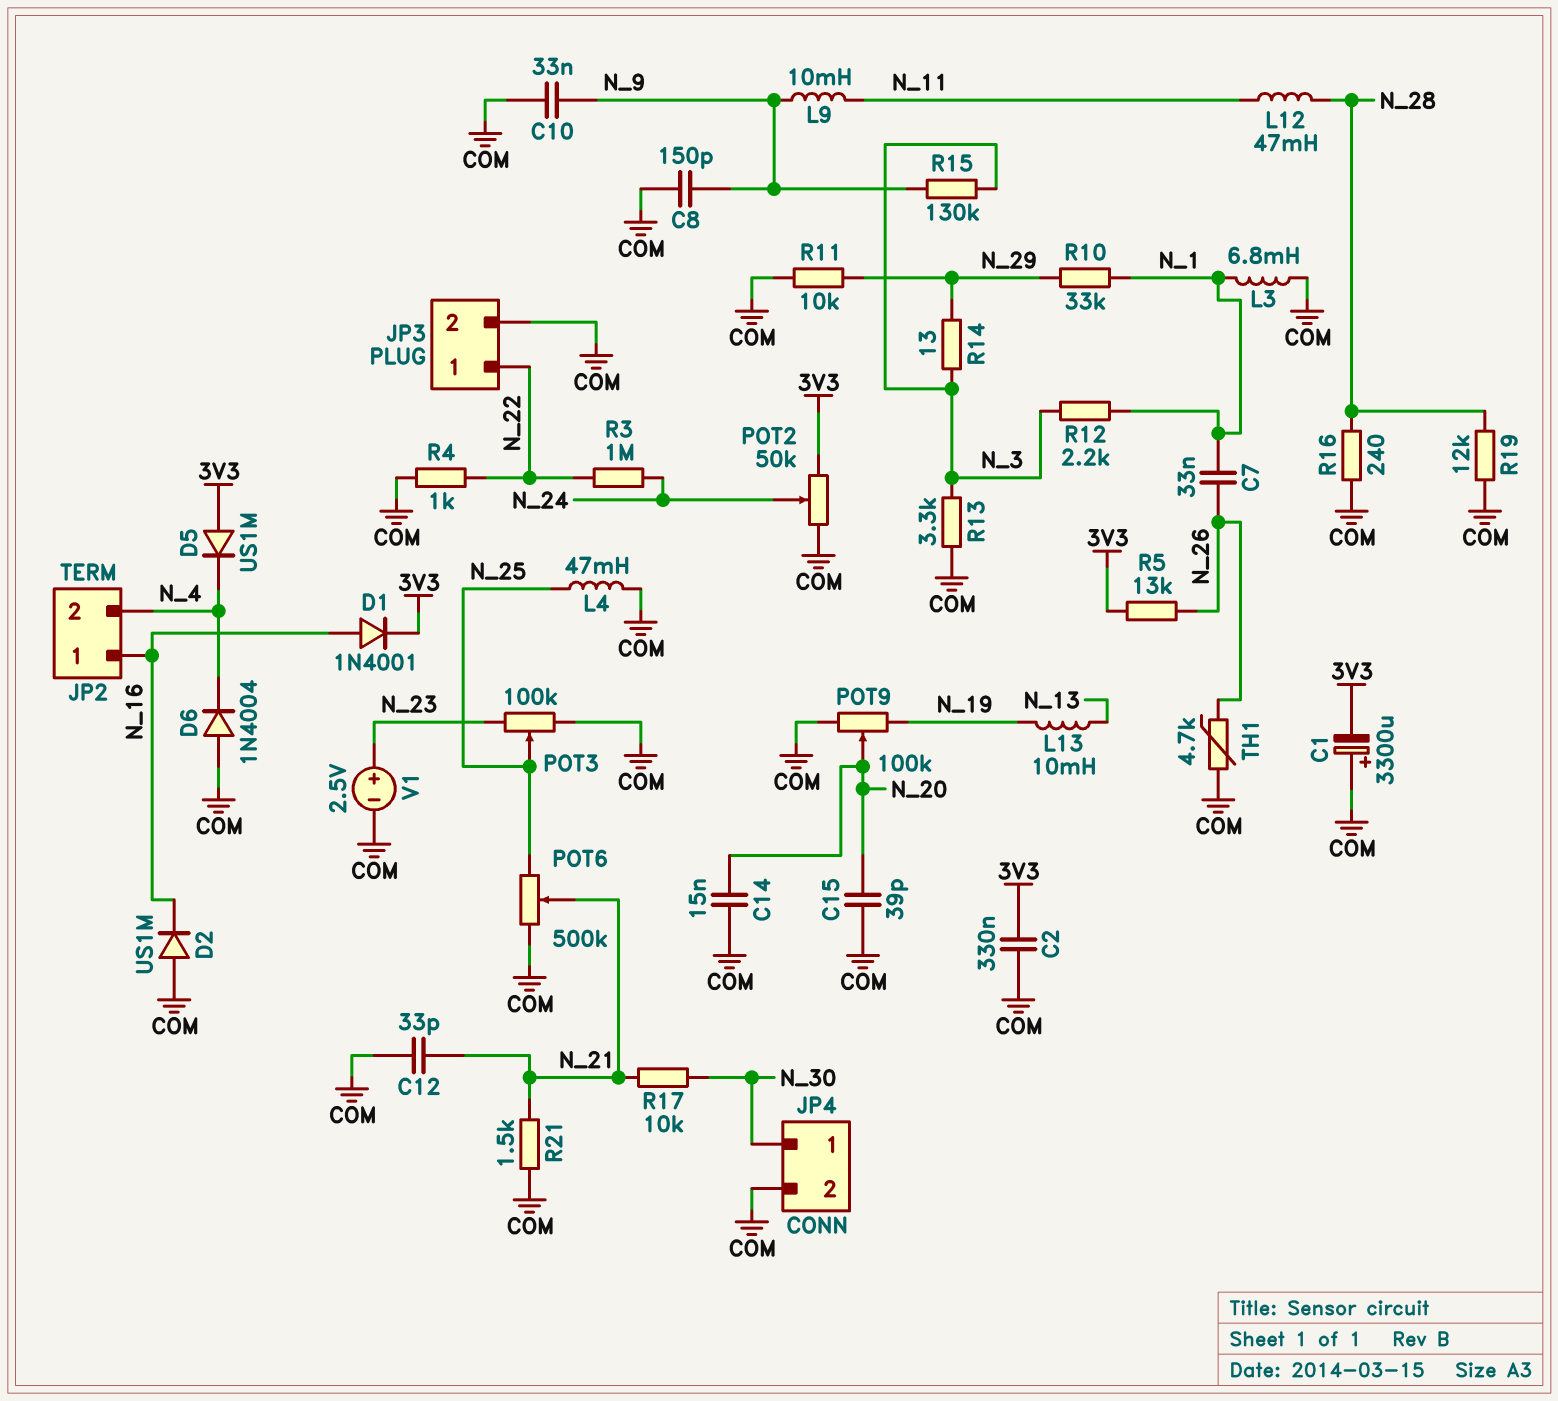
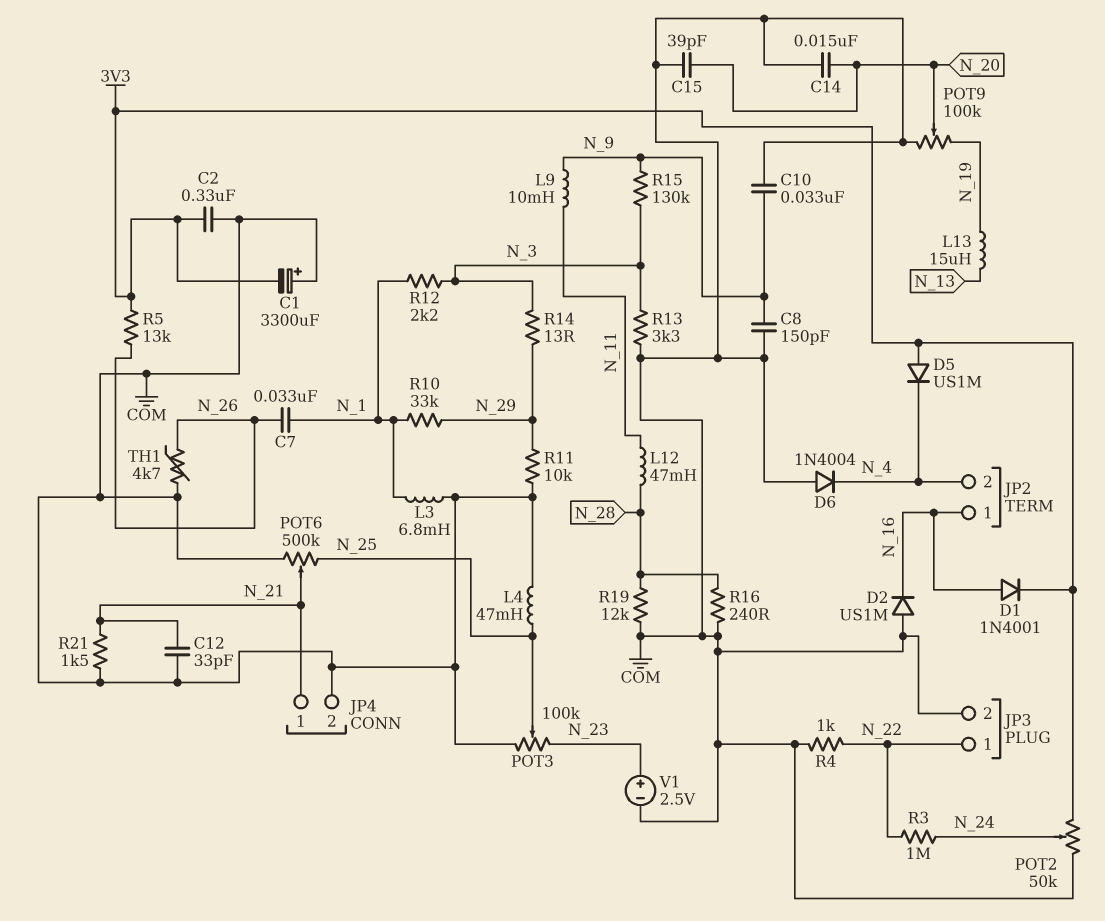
JP4 pin 1: N_30 -> N_21
L13: 10mH (N_13, N_19) -> 15uH (N_13, N_19)
R17: 10k (N_21, N_30) -> none

